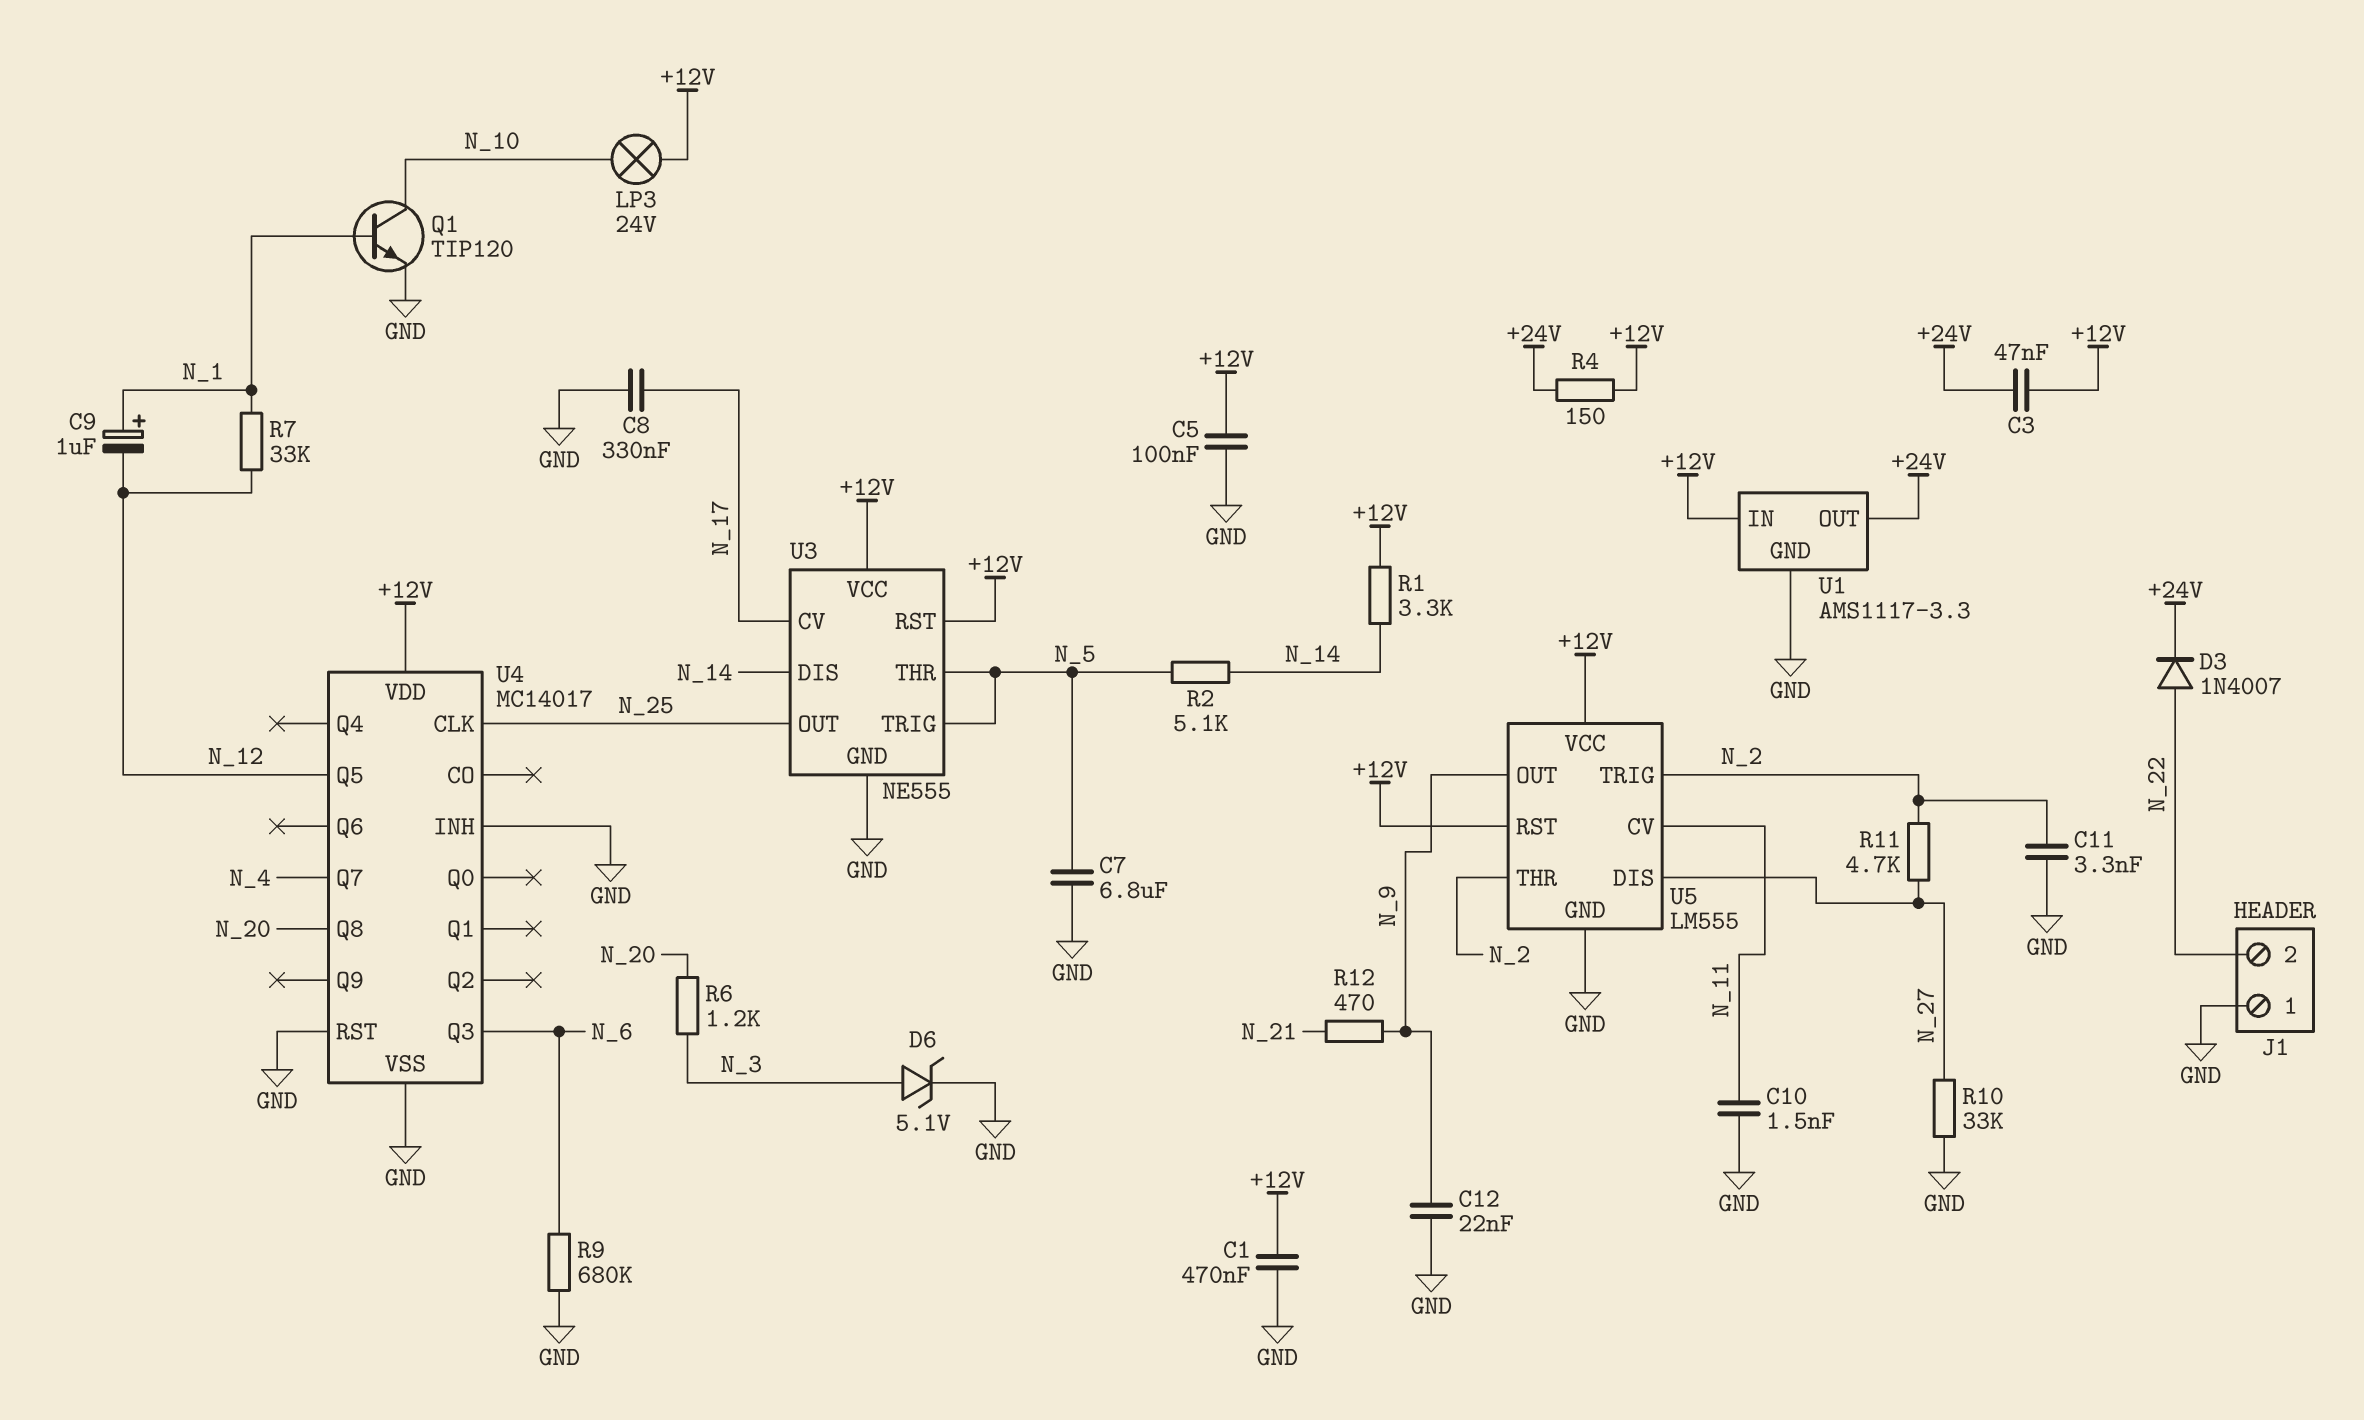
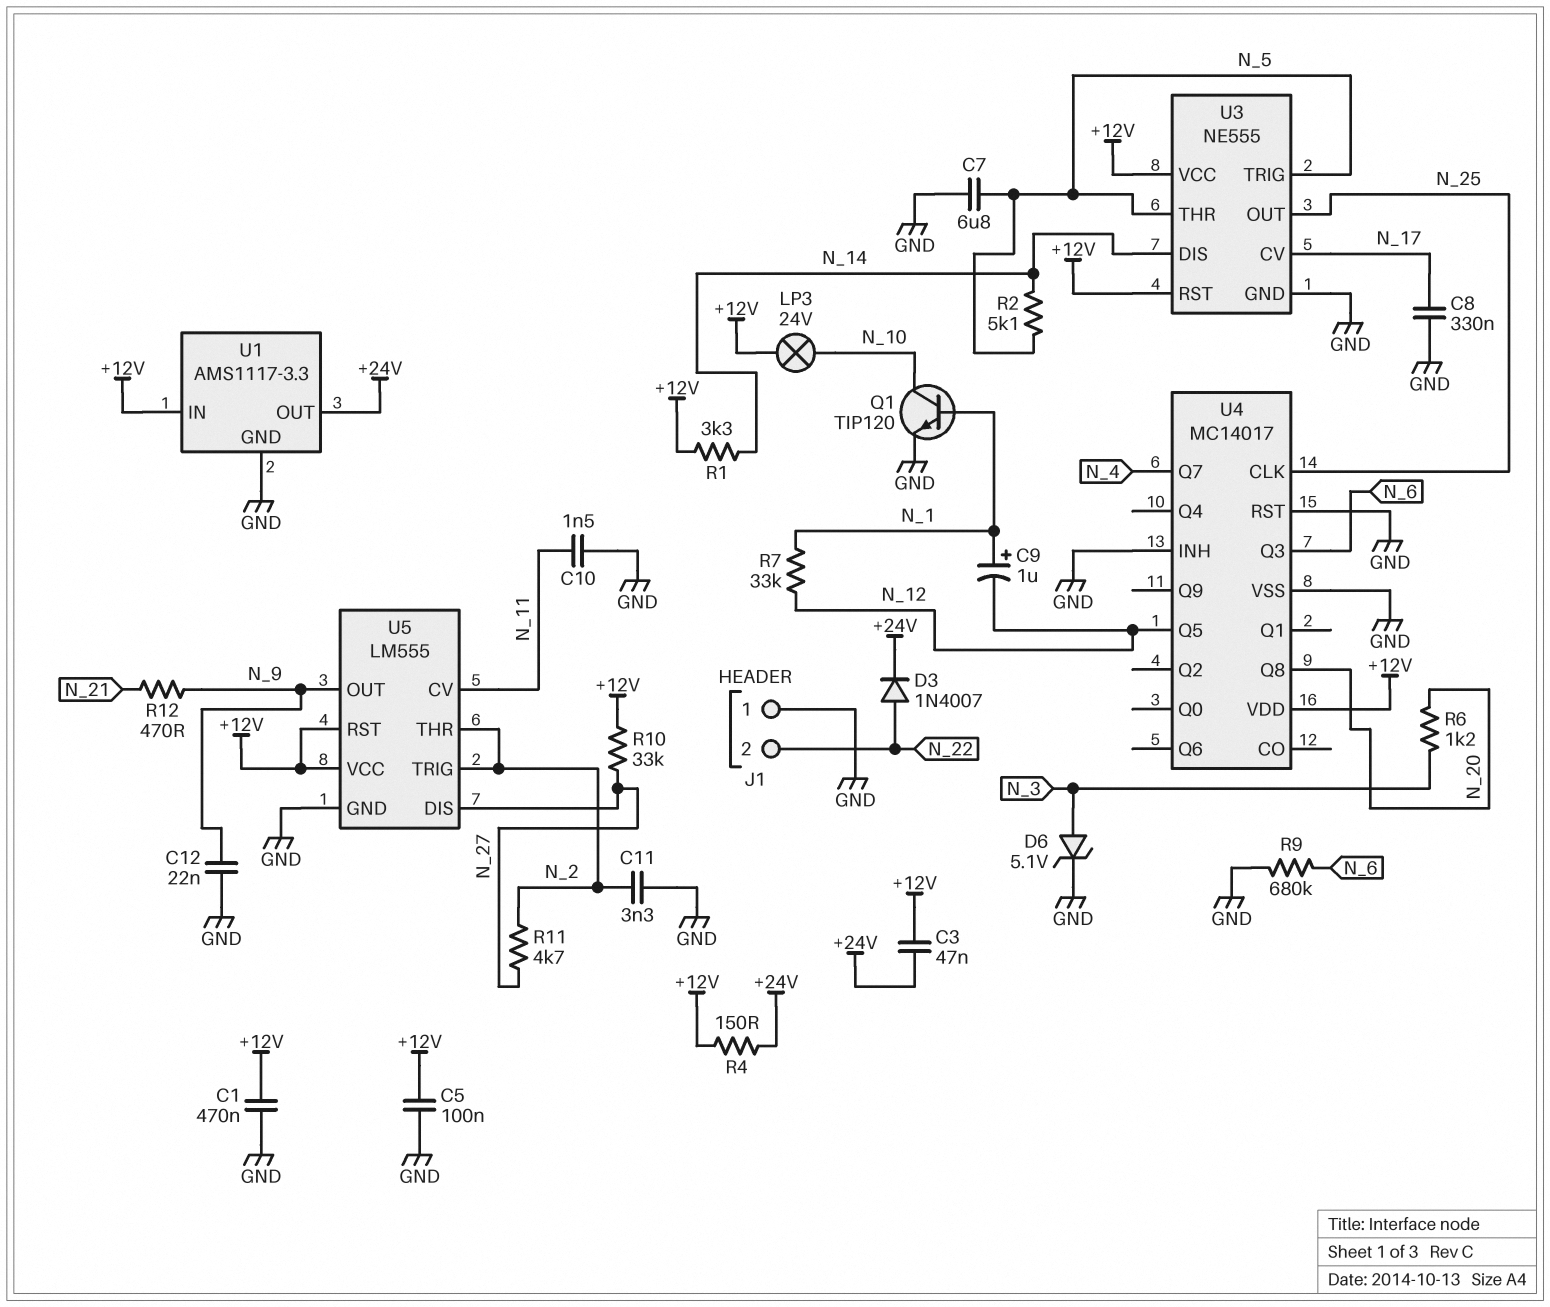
R10: 33k (GND, N_27) -> 33k (+12V, N_27)

